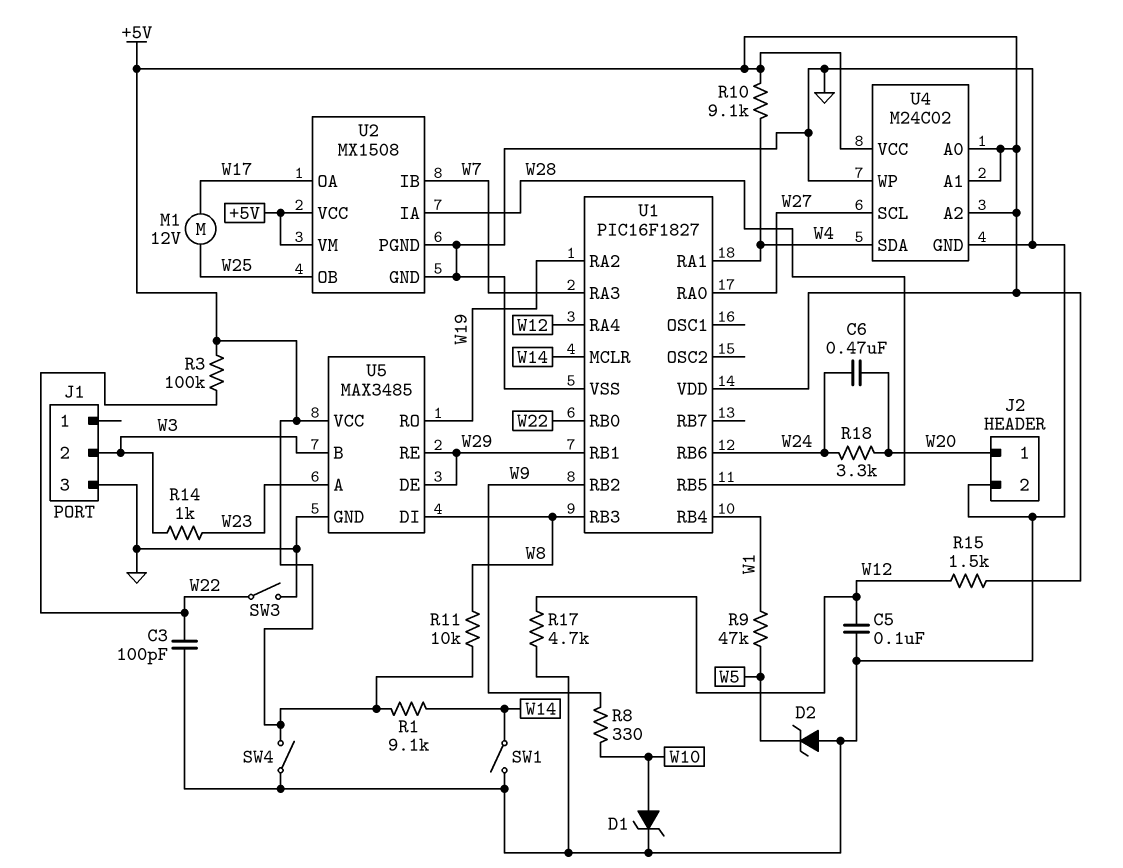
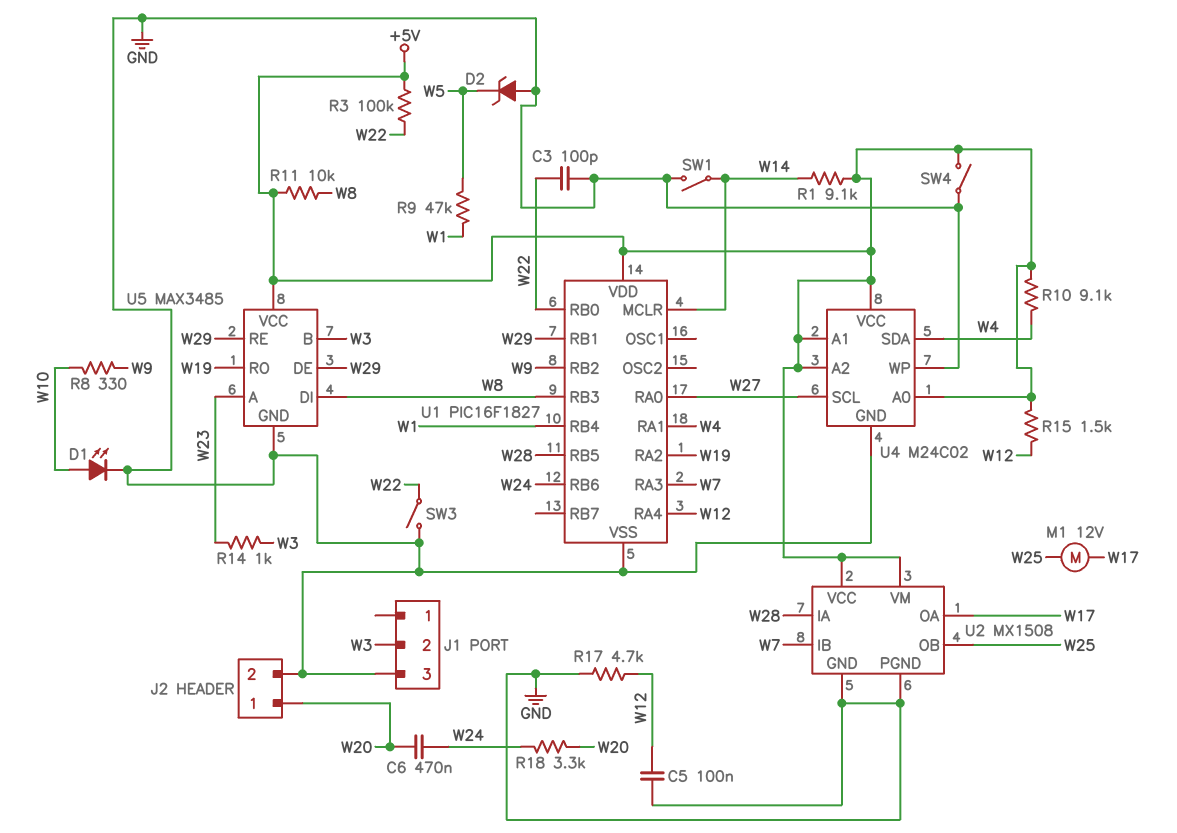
D1: zener (A W10, K GND) -> LED (A W10, K GND)

